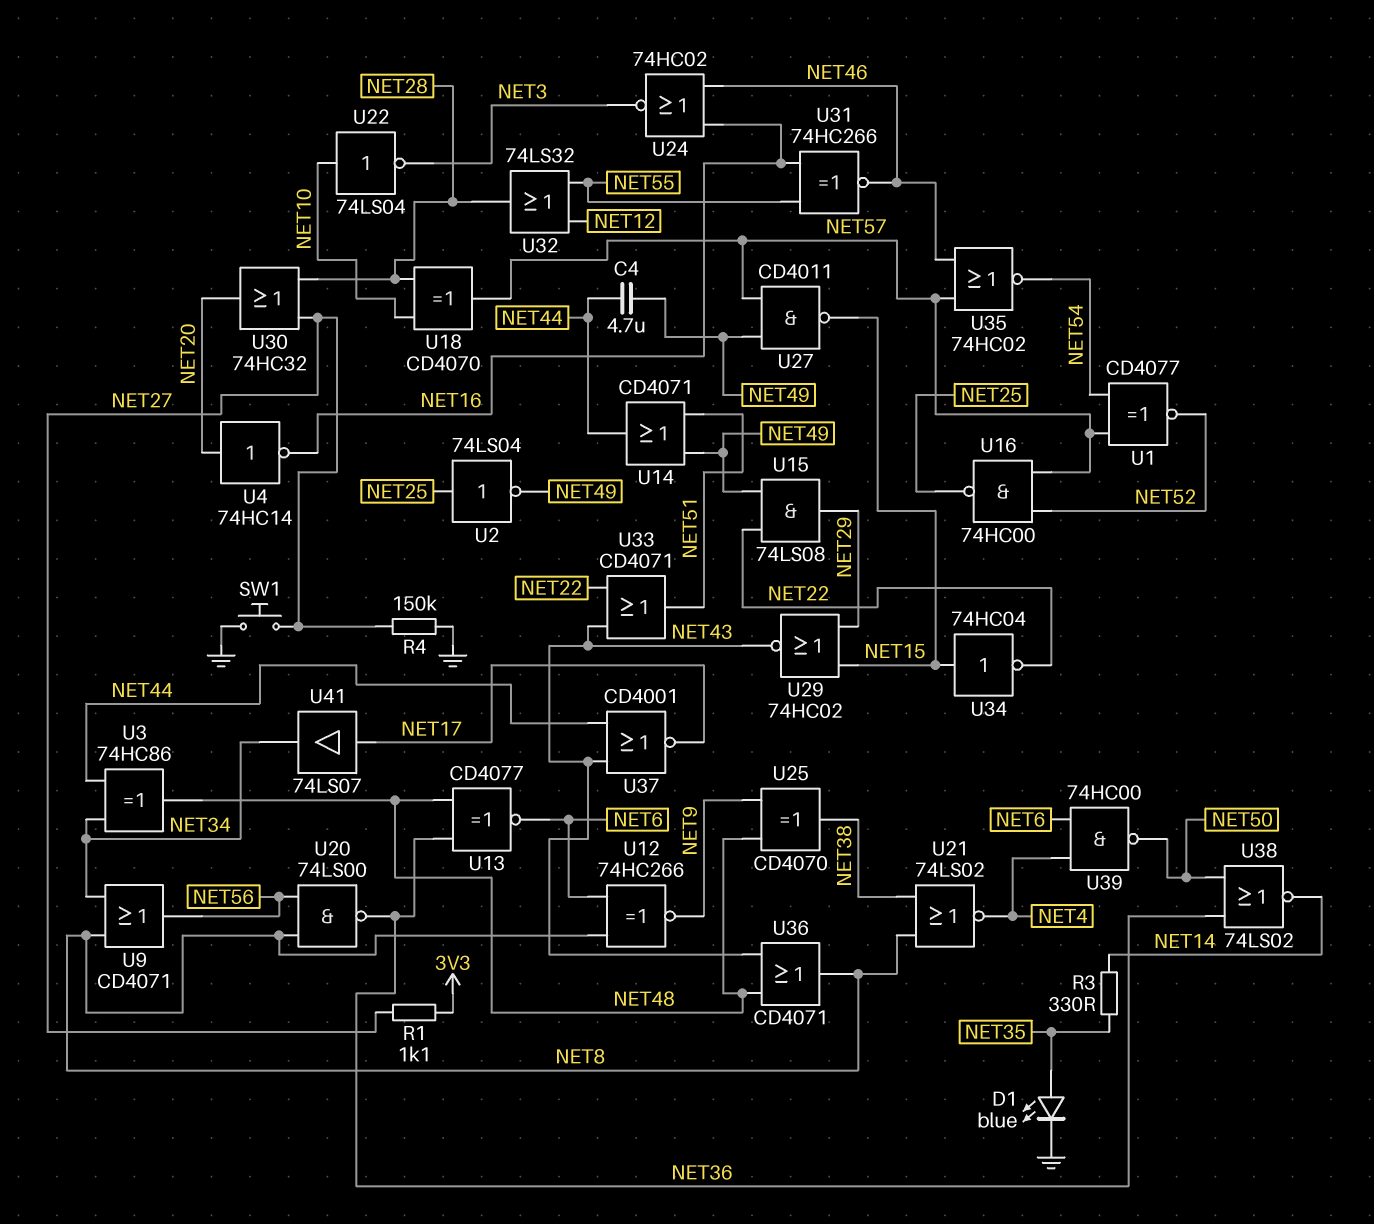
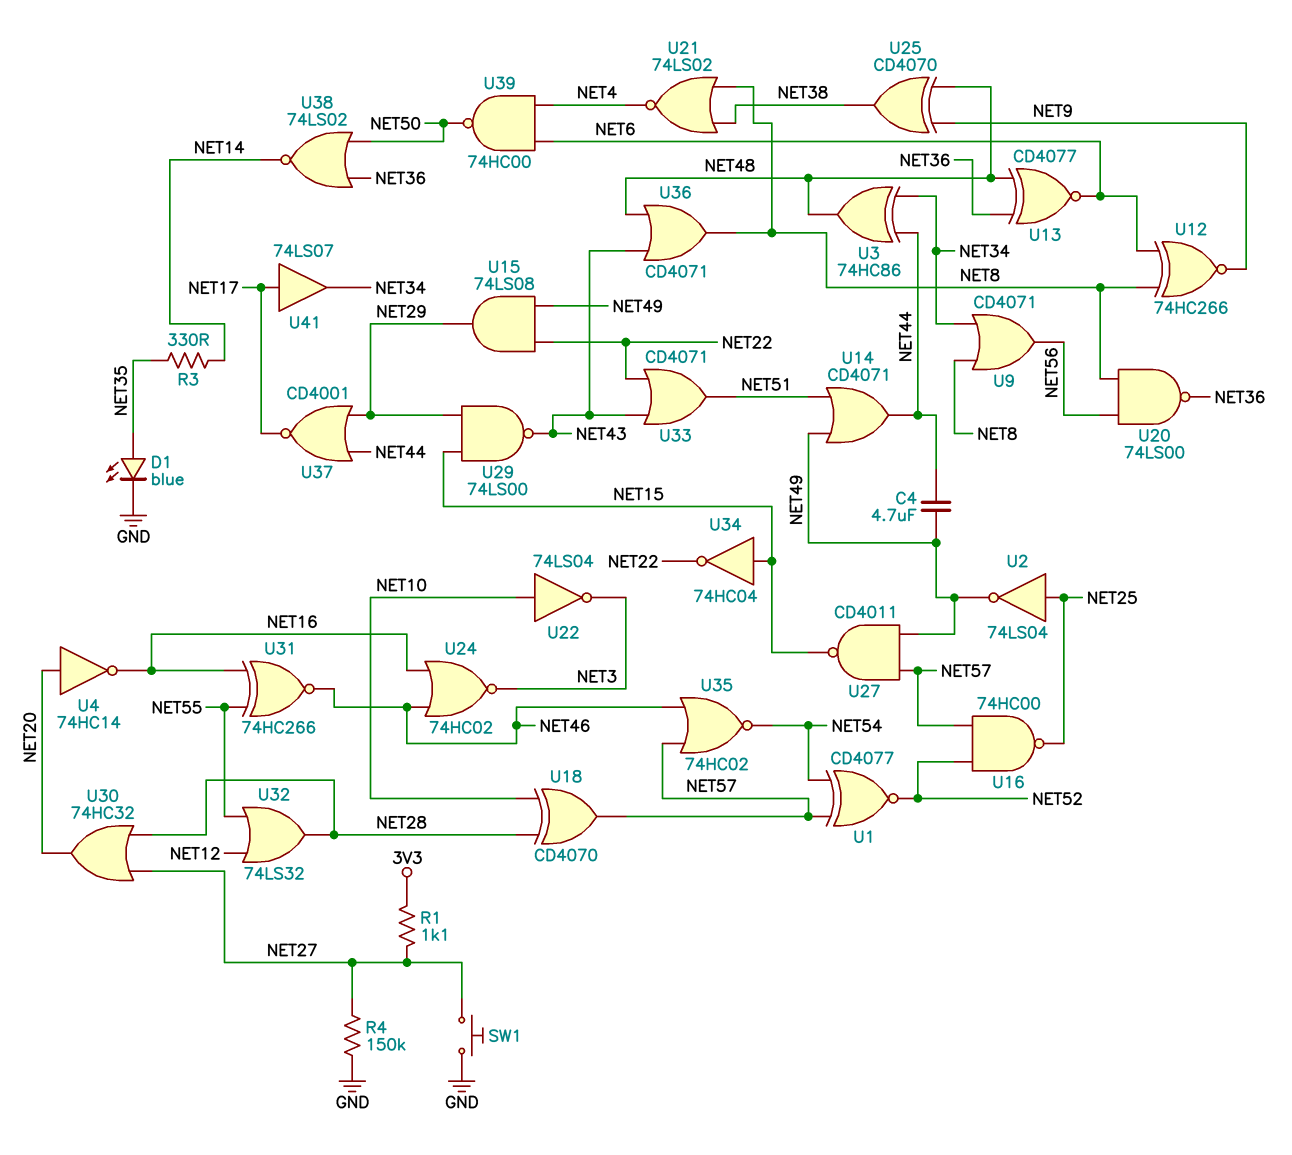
U29: NOR 74HC02 (in NET15, in NET29, out NET43) -> NAND 74LS00 (in NET15, in NET29, out NET43)
U37: NOR CD4001 (in NET43, in NET44, out NET17) -> NOR CD4001 (in NET29, in NET44, out NET17)

